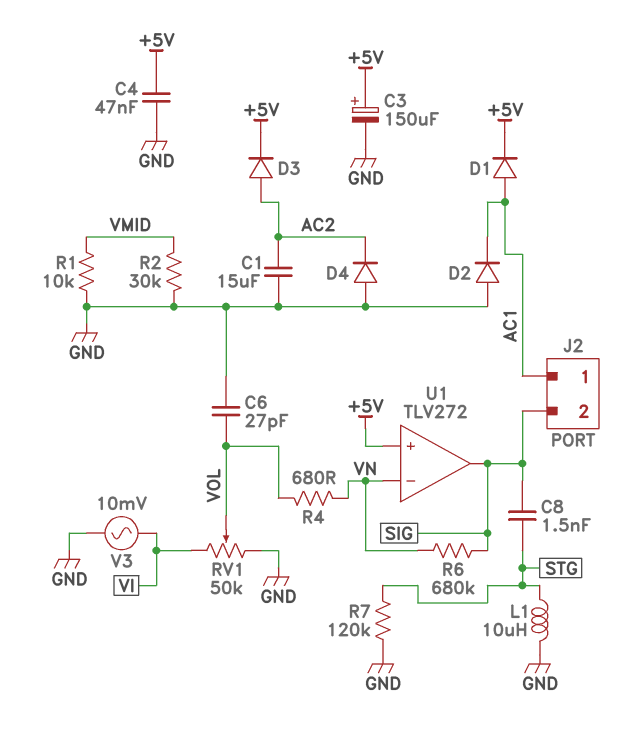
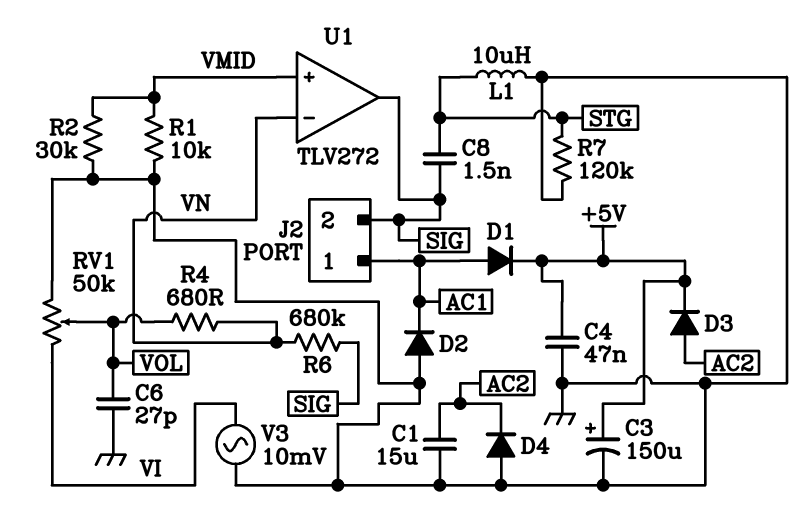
U1 pin in+: +5V -> VMID

